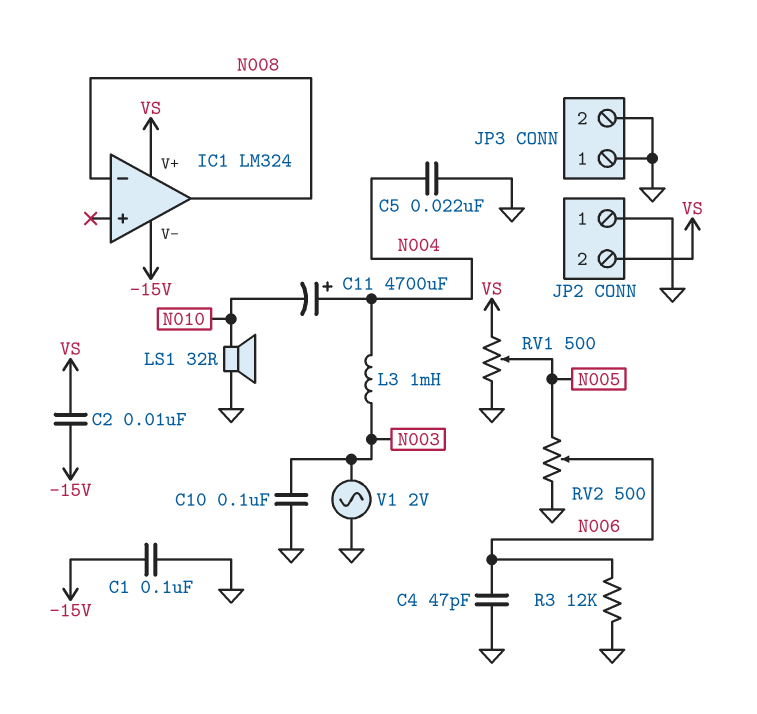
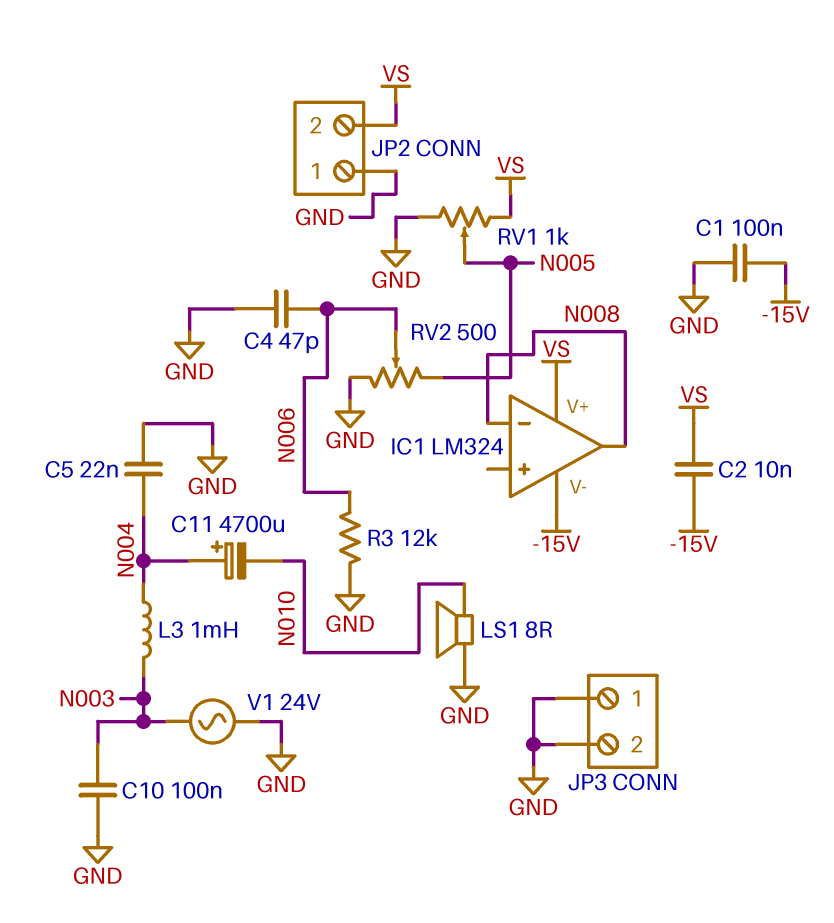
LS1: speaker 32R (GND, N010) -> speaker 8R (GND, N010)
RV1: 500 (GND, VS, wiper N005) -> 1k (GND, VS, wiper N005)
V1: AC 2V (GND, N003) -> AC 24V (GND, N003)

